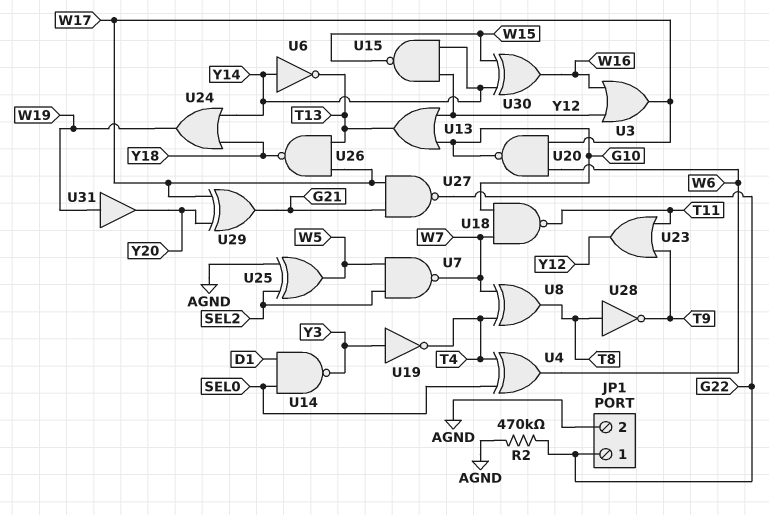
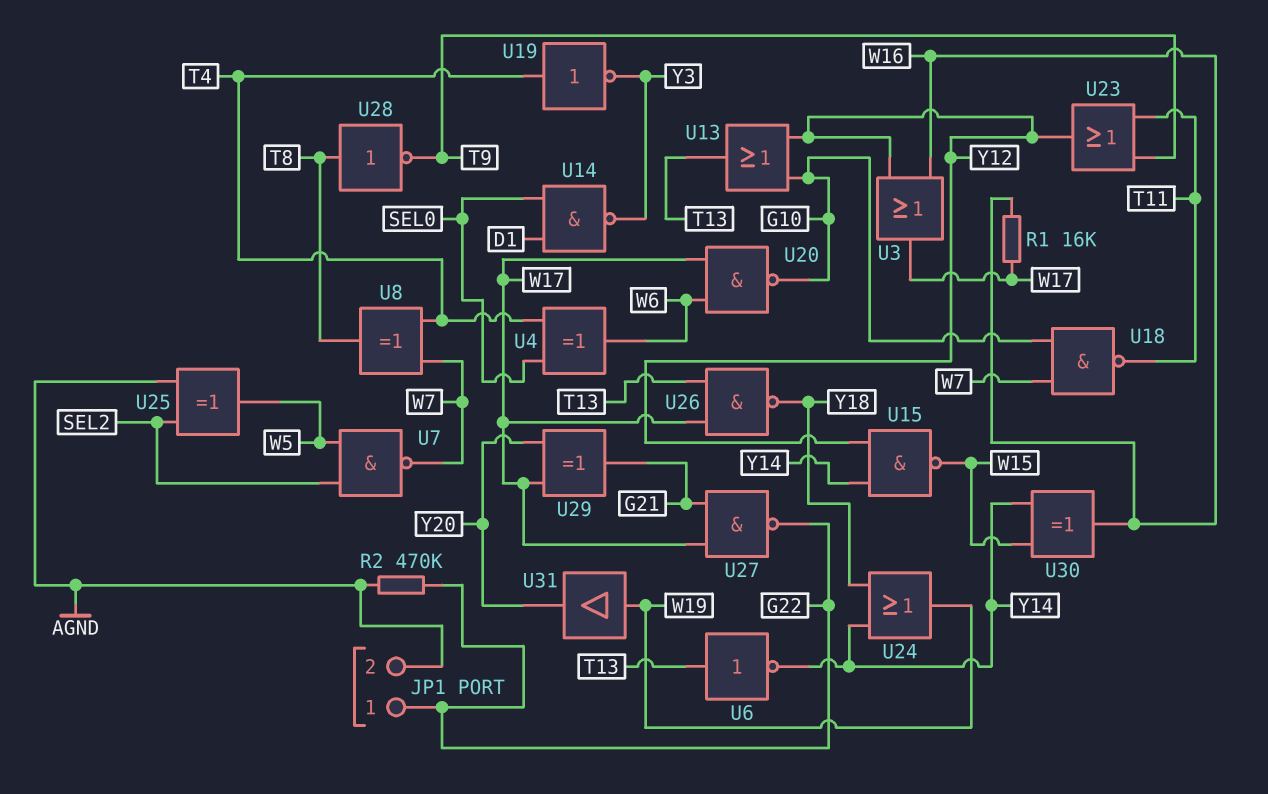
R1: none -> 16k (W16, W17)
U6: NOT (in Y14, out T13) -> NOT (in T13, out Y14)
U19: NOT (in Y3, out T4) -> NOT (in T4, out Y3)

